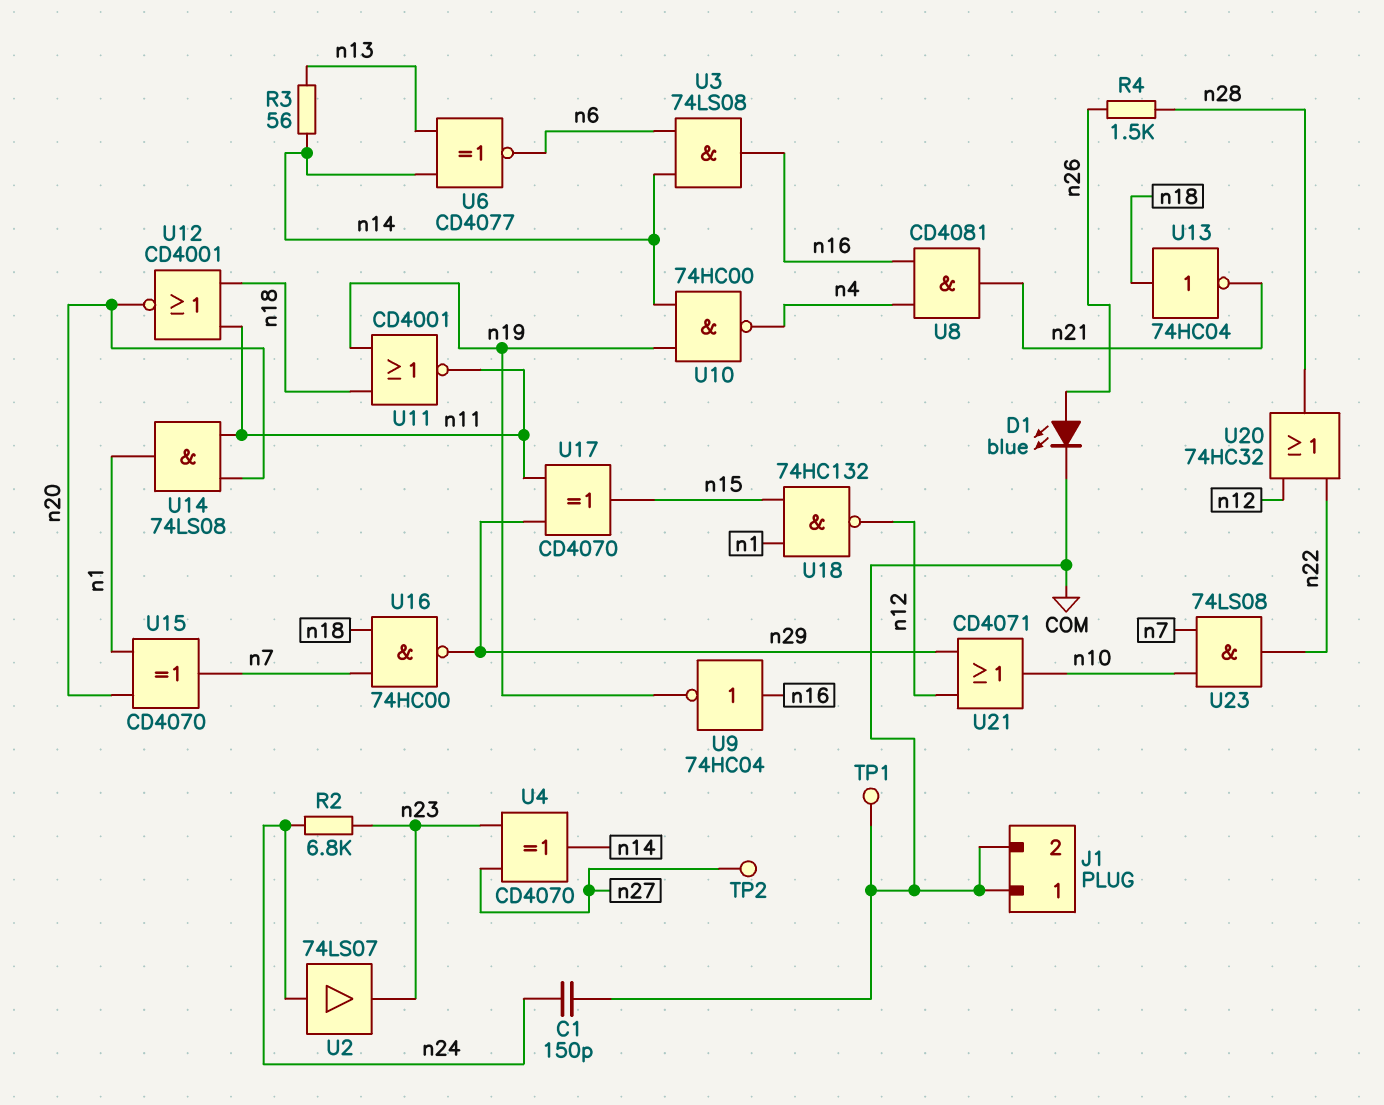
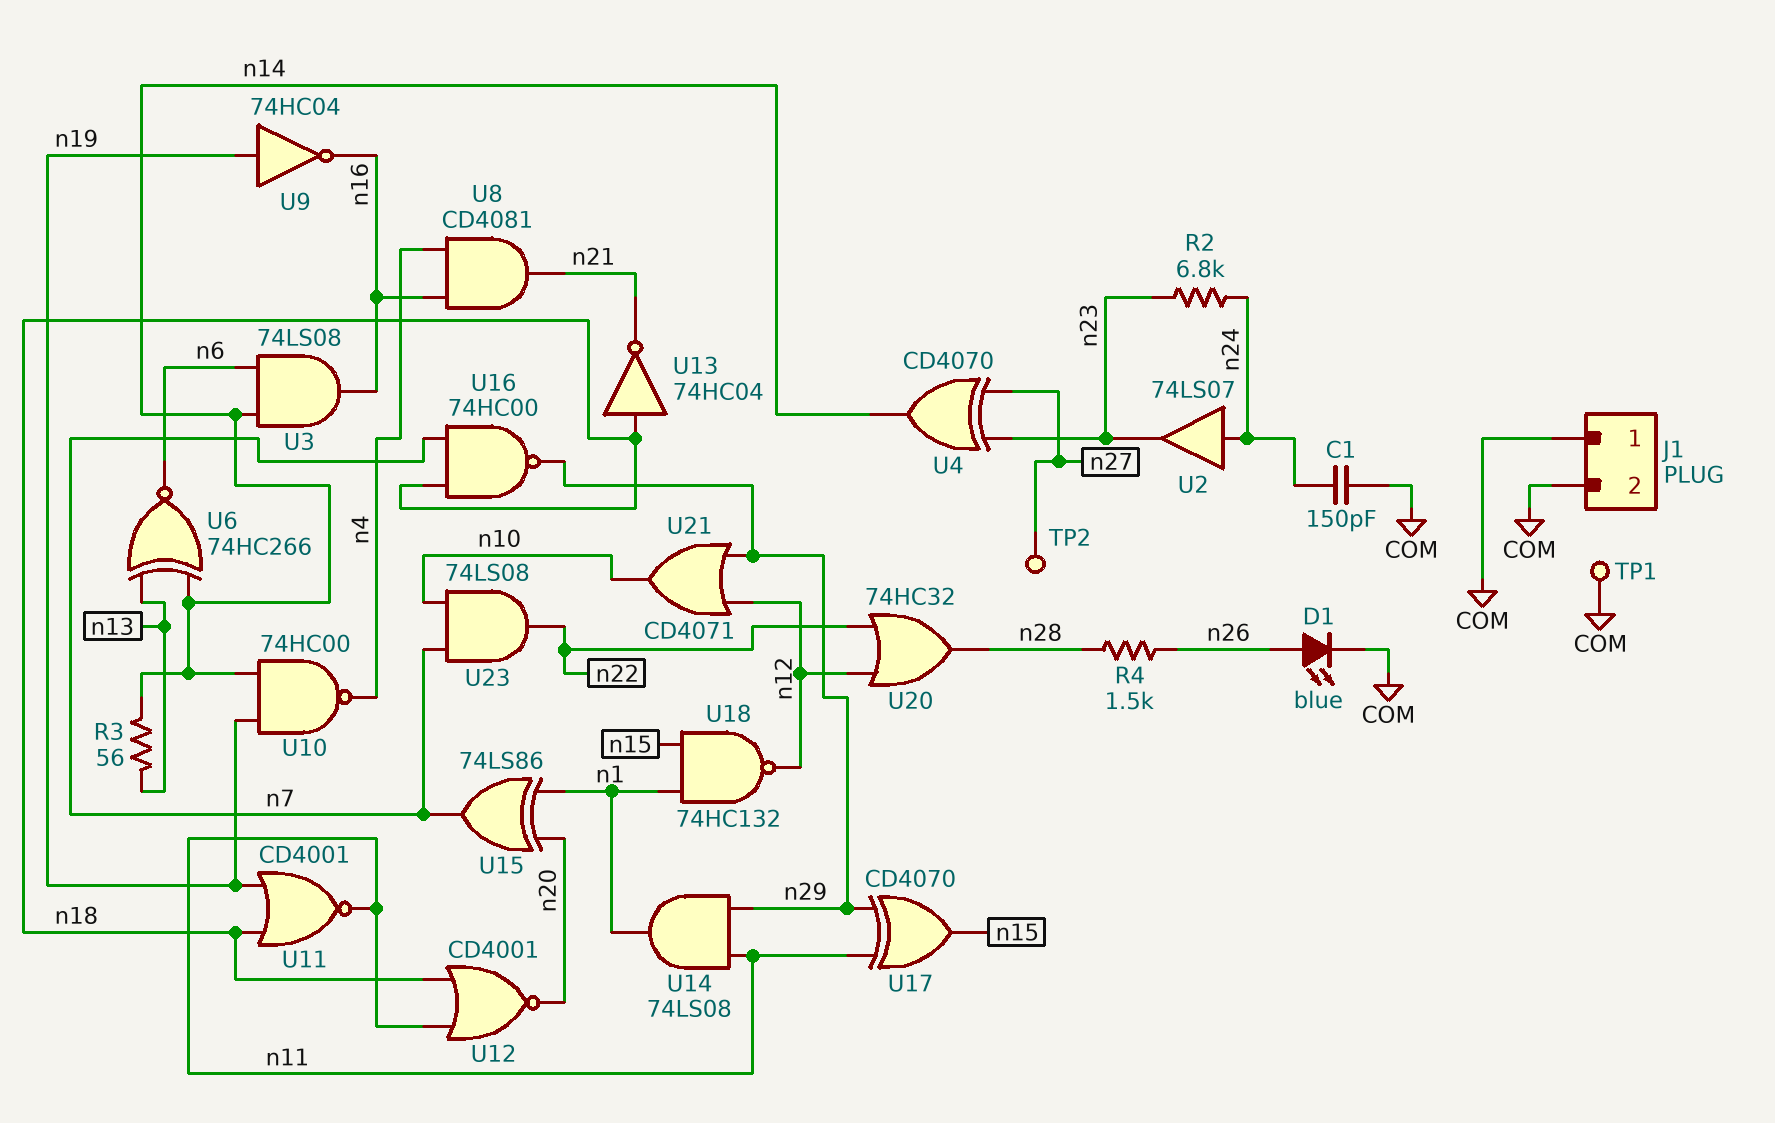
U6: XNOR CD4077 (in n13, in n14, out n6) -> XNOR 74HC266 (in n13, in n14, out n6)
U9: NOT 74HC04 (in n16, out n19) -> NOT 74HC04 (in n19, out n16)
U14: AND 74LS08 (in n11, in n20, out n1) -> AND 74LS08 (in n11, in n29, out n1)
U15: XOR CD4070 (in n1, in n20, out n7) -> XOR 74LS86 (in n1, in n20, out n7)

